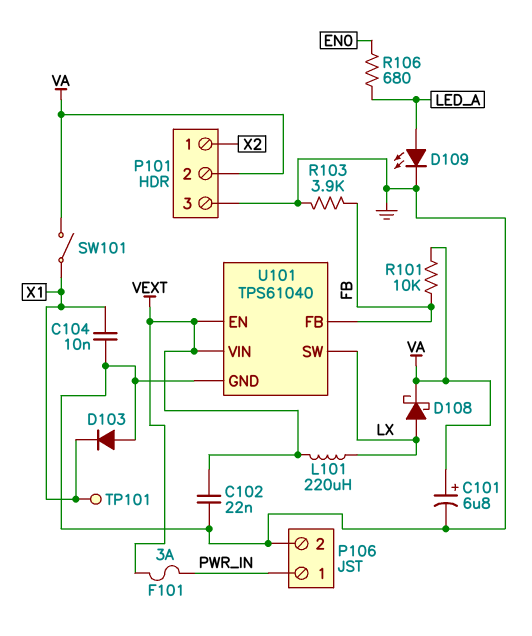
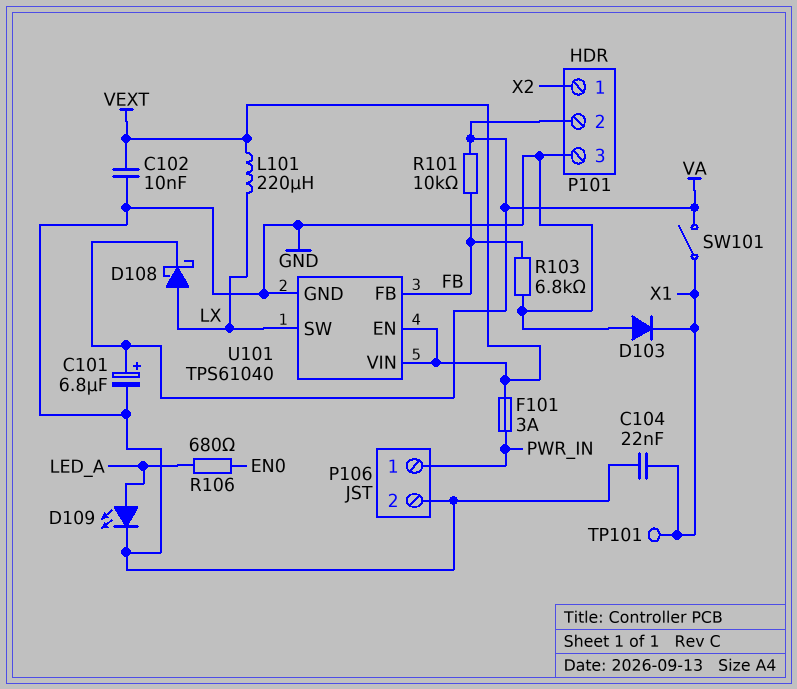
C102: 22nF (GND, VEXT) -> 10nF (GND, VEXT)
C104: 10nF (GND, X1) -> 22nF (GND, X1)
R103: 3.9k (FB, GND) -> 6.8k (FB, GND)

